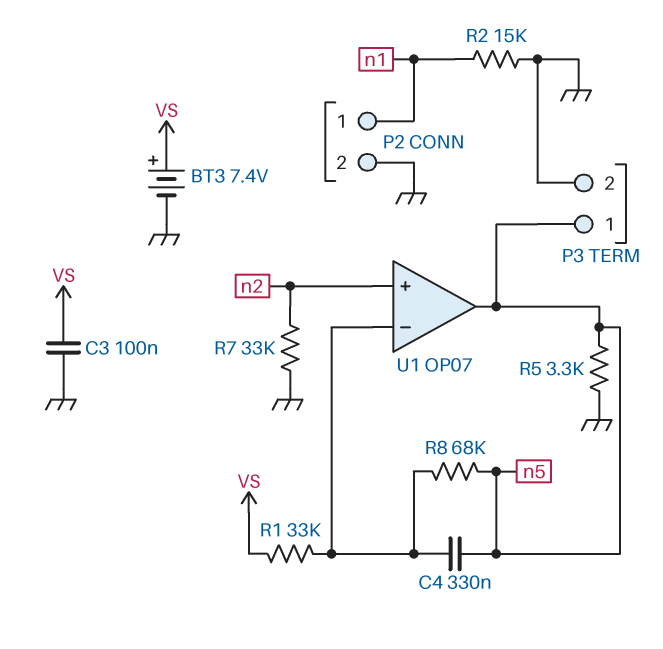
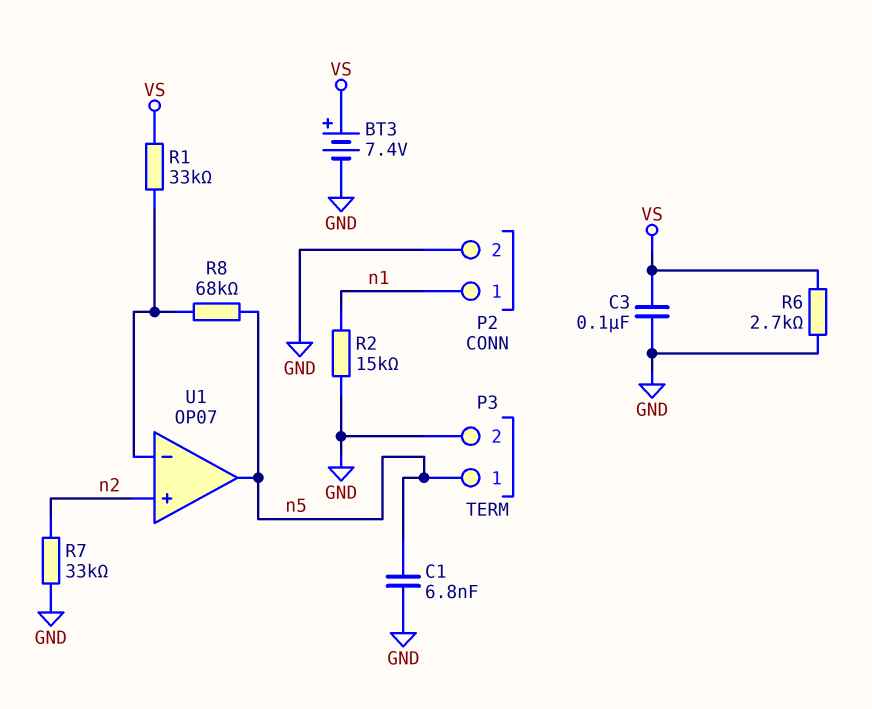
C1: none -> 6.8nF (GND, n5)
C4: 330nF (U1/in-, n5) -> none
R5: 3.3k (GND, n5) -> none
R6: none -> 2.7k (GND, VS)

